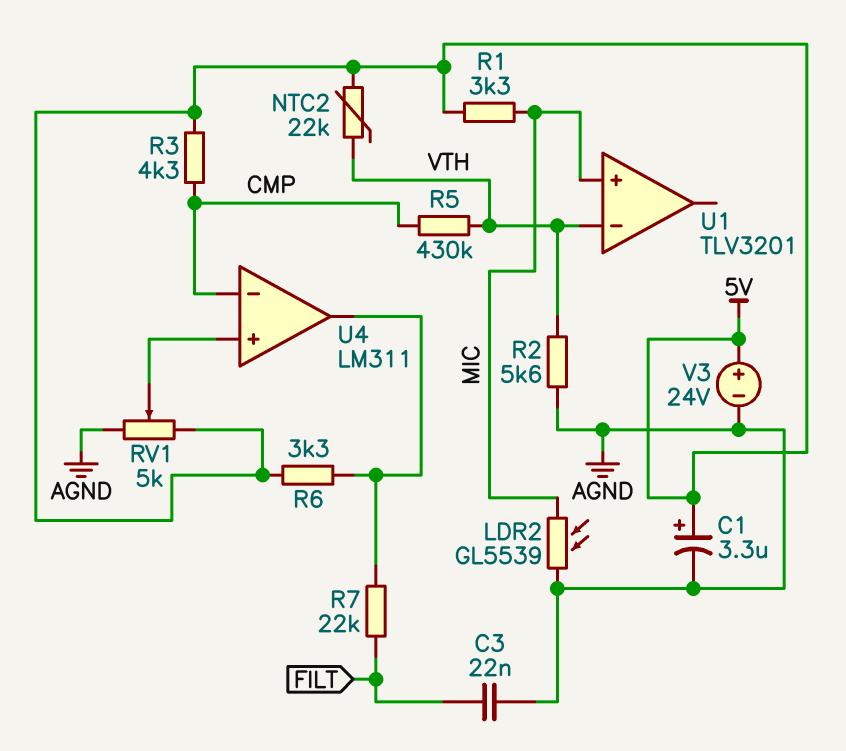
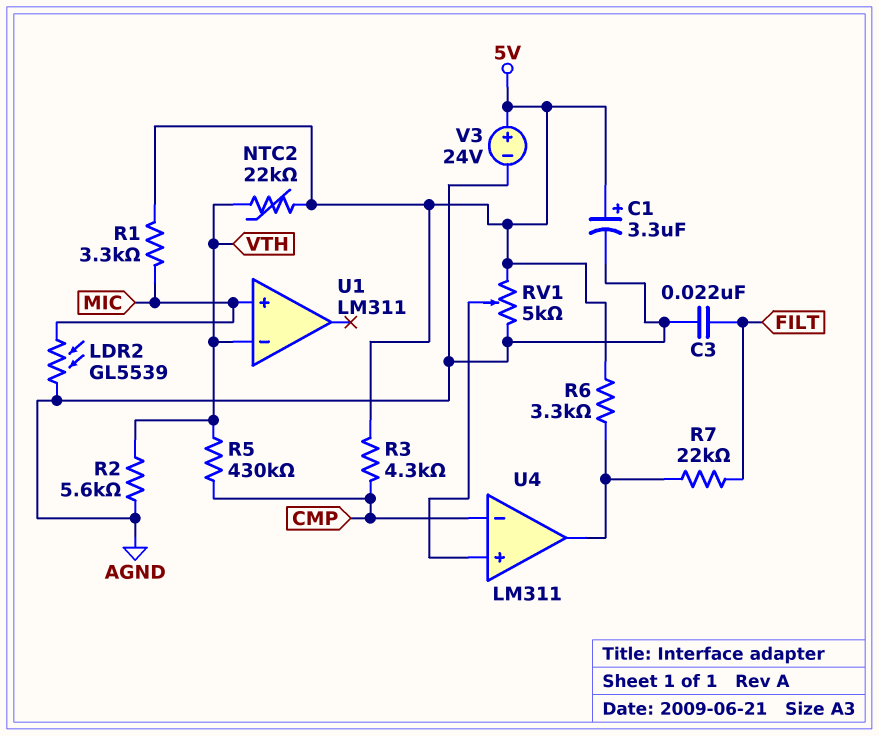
U1: TLV3201 -> LM311

